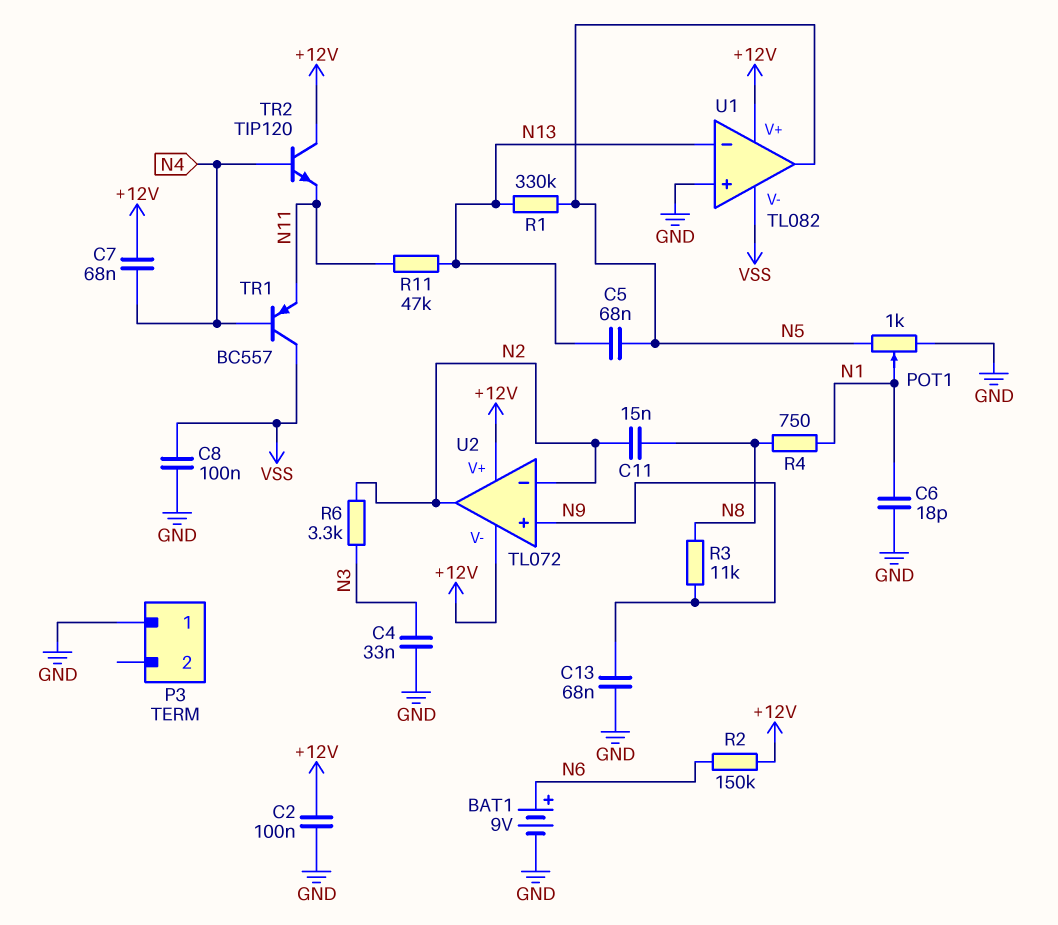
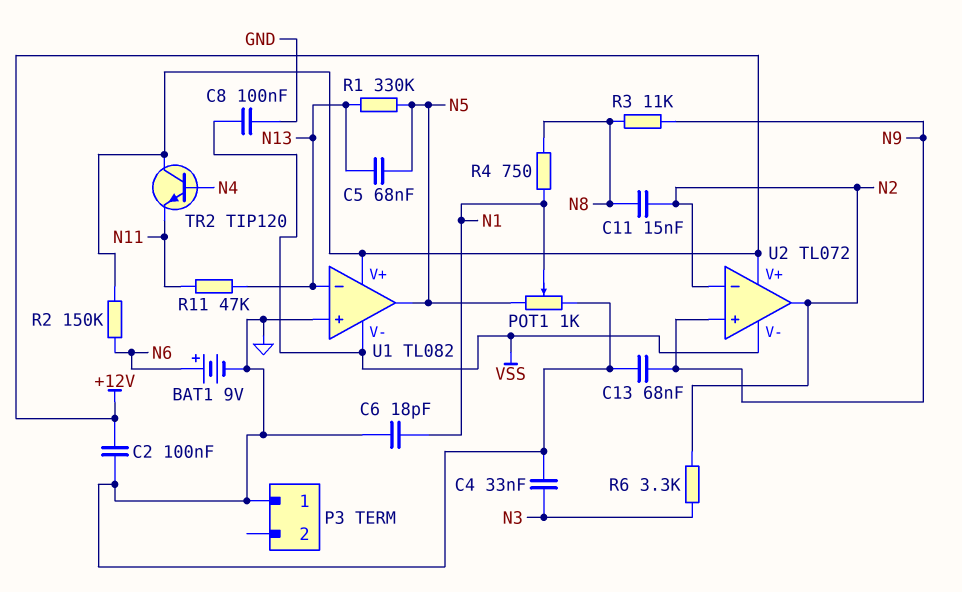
C7: 68nF (+12V, N4) -> none
TR1: PNP BC557 (B N4, C VSS, E N11) -> none
U2 pin V-: +12V -> VSS

